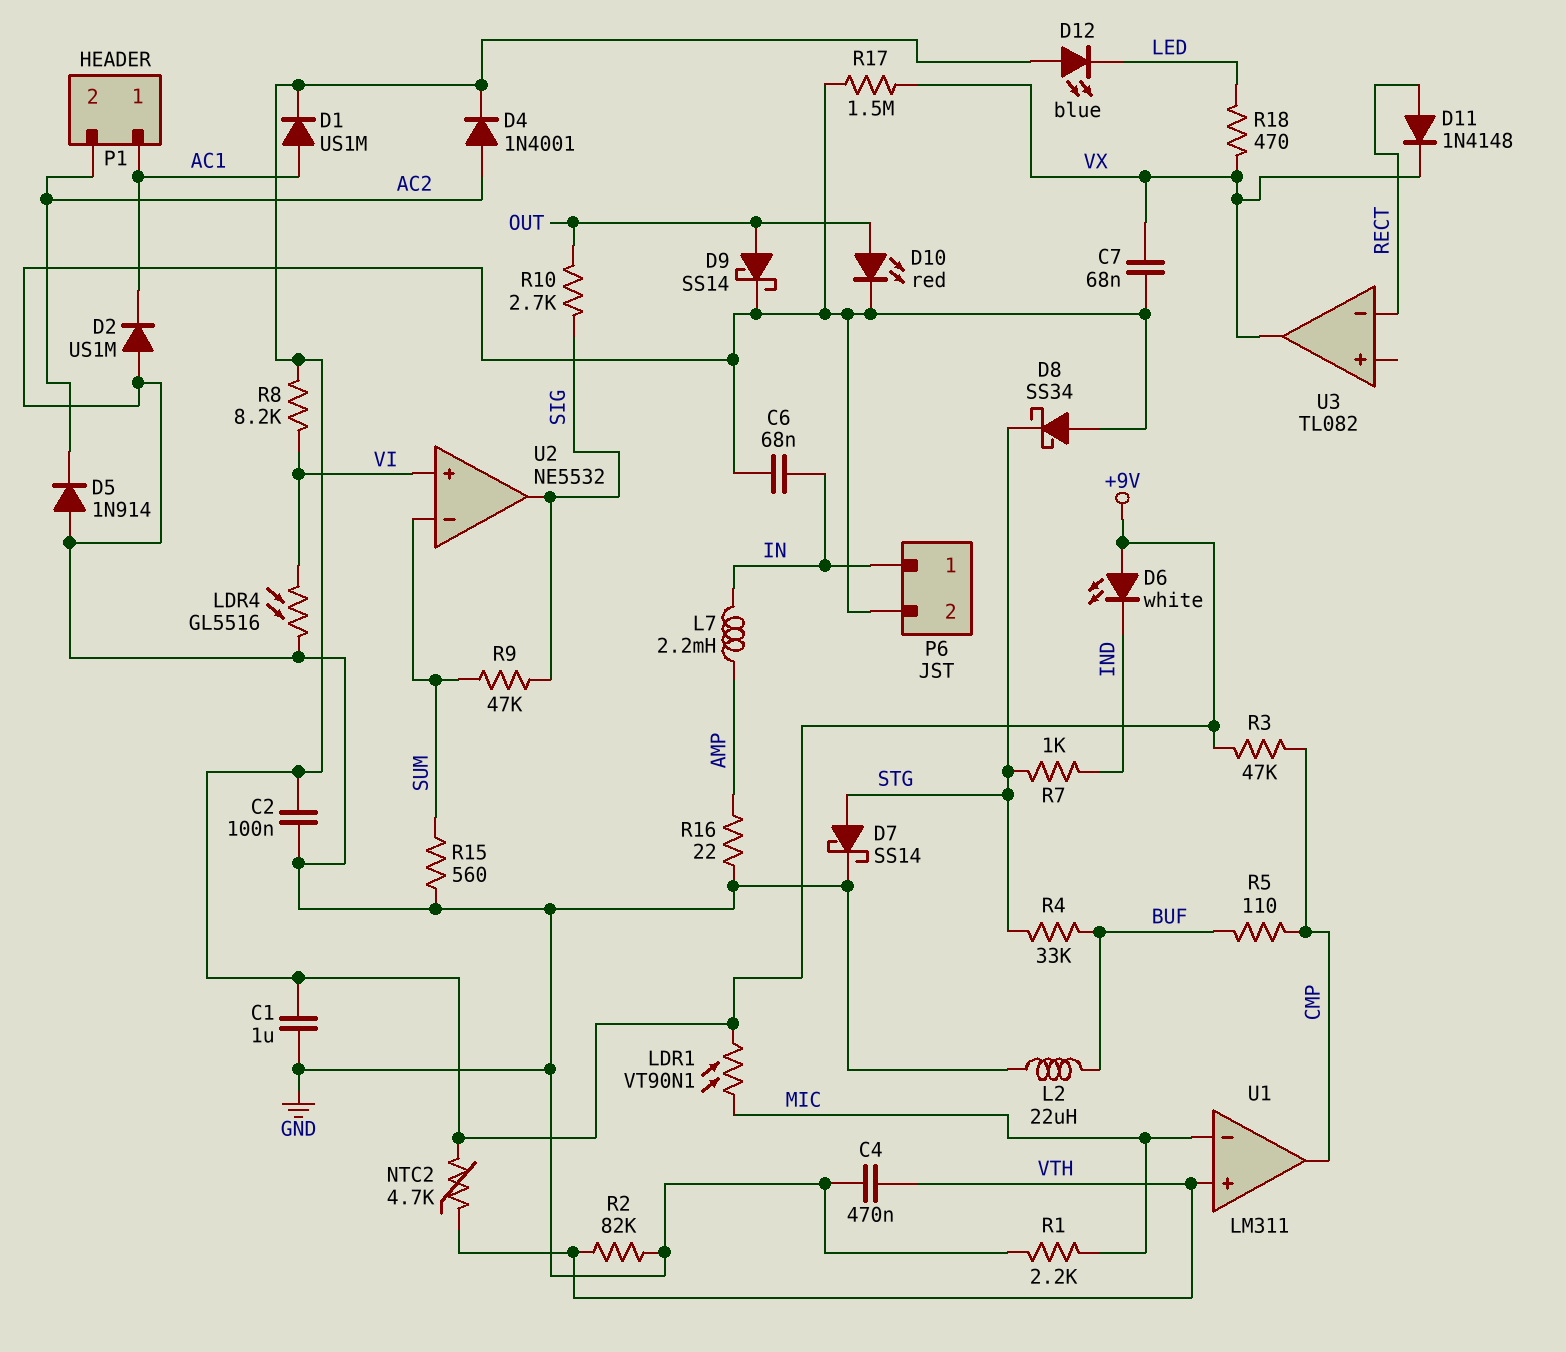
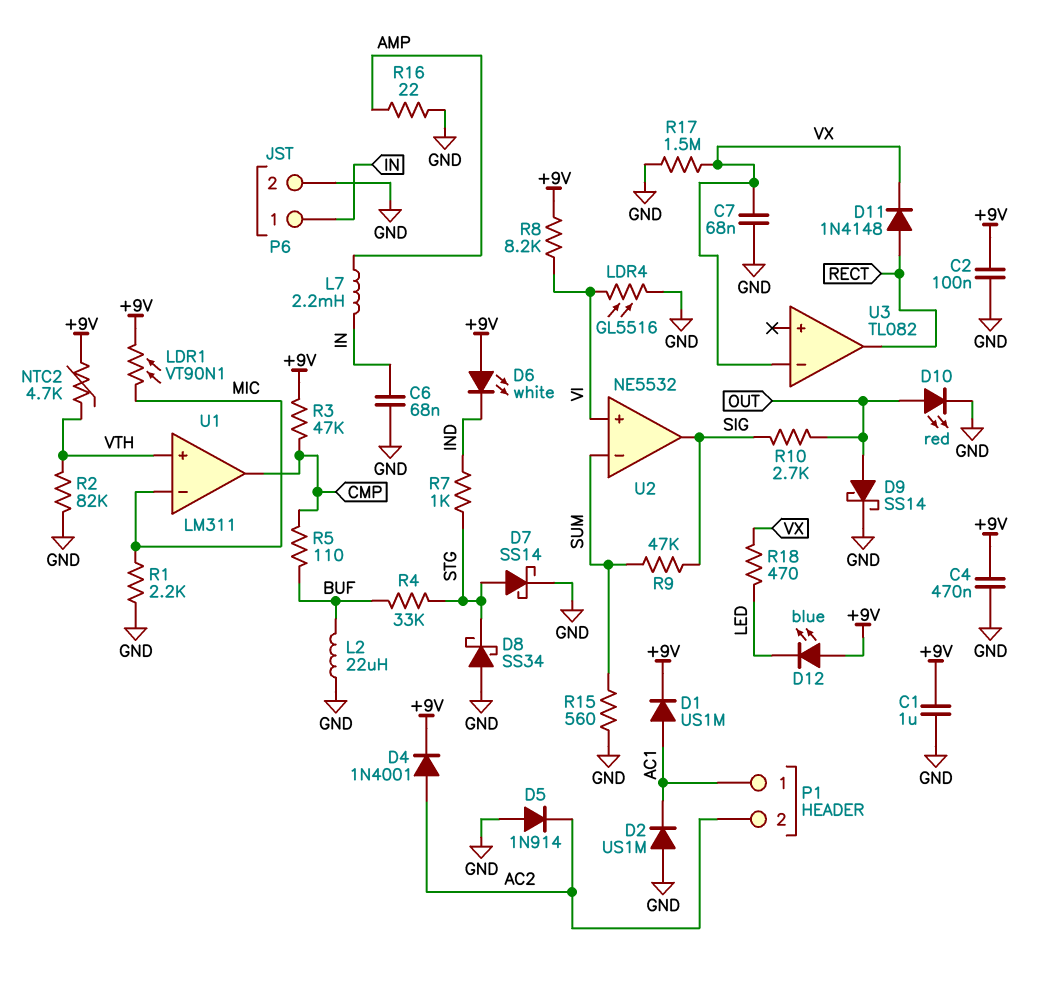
C4: 470nF (GND, VTH) -> 470nF (+9V, GND)
U3 pin in-: RECT -> VX
U3 pin out: VX -> RECT

